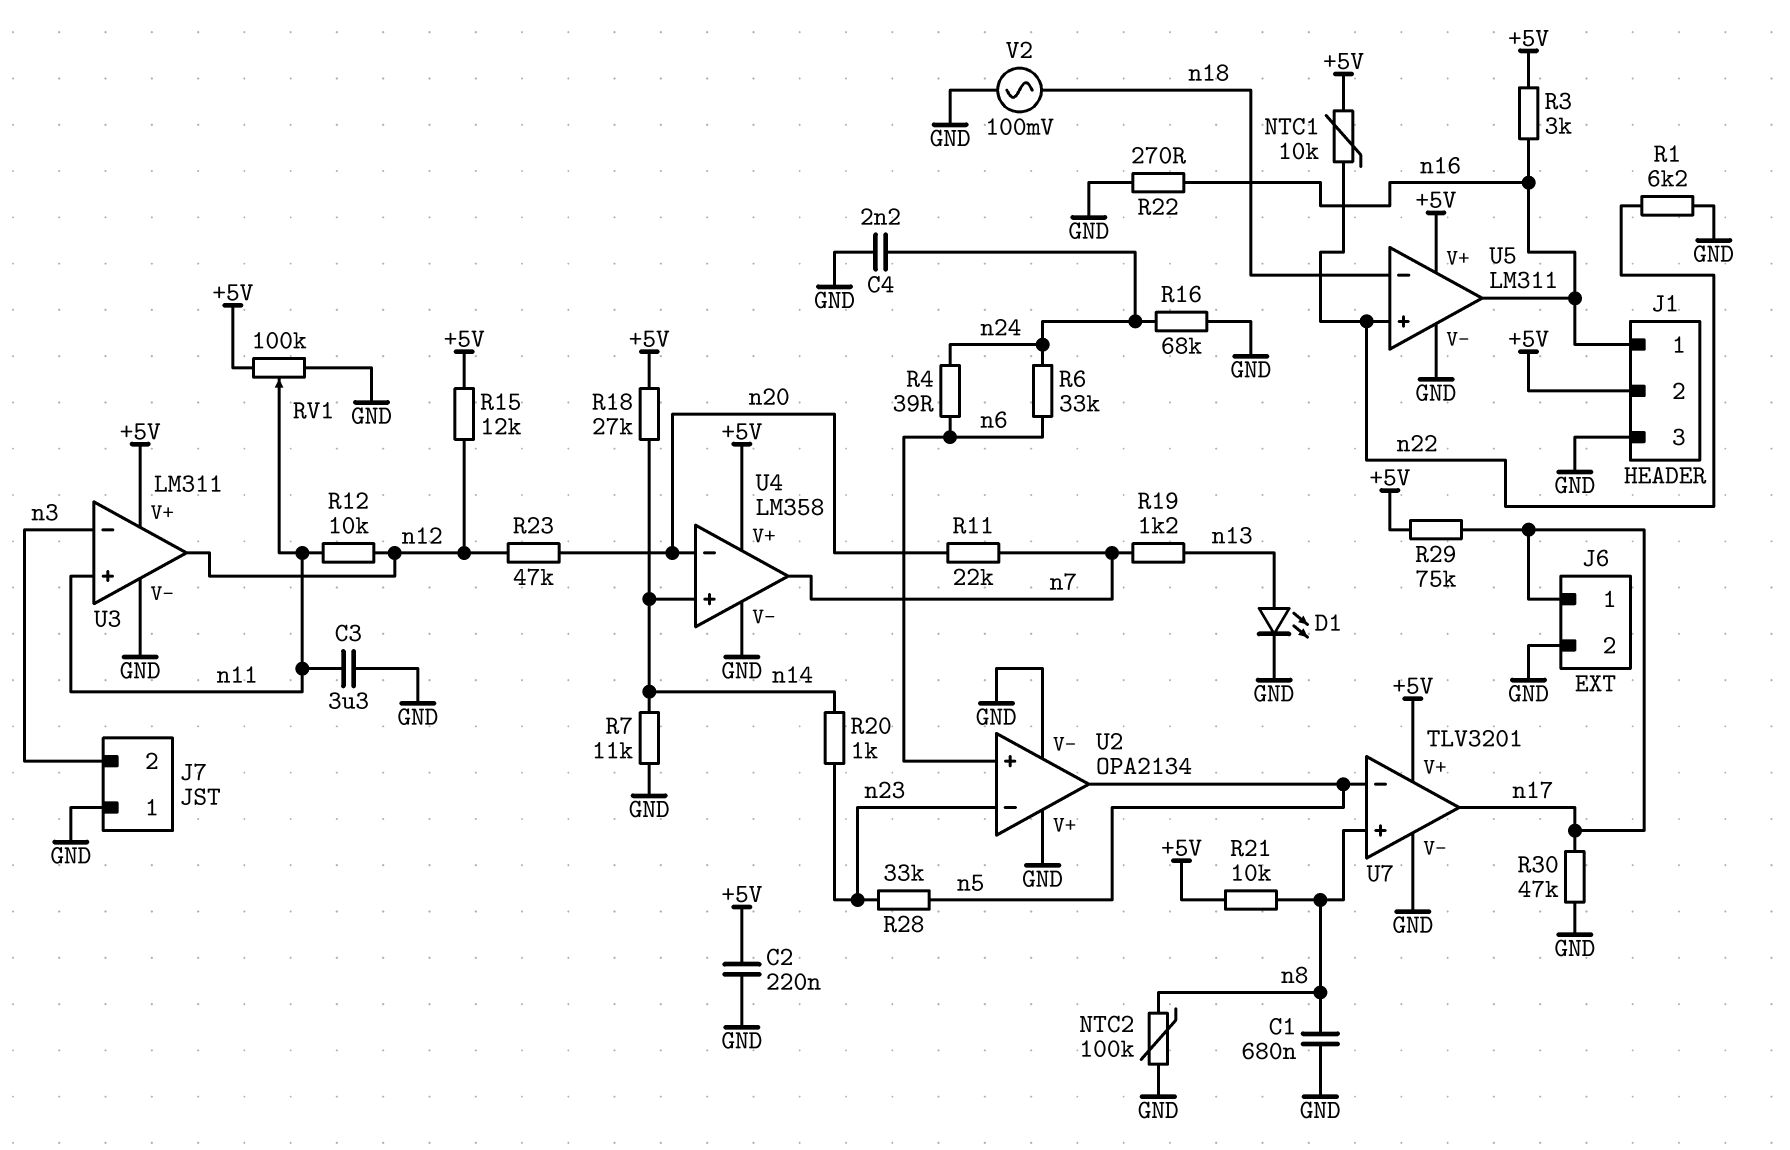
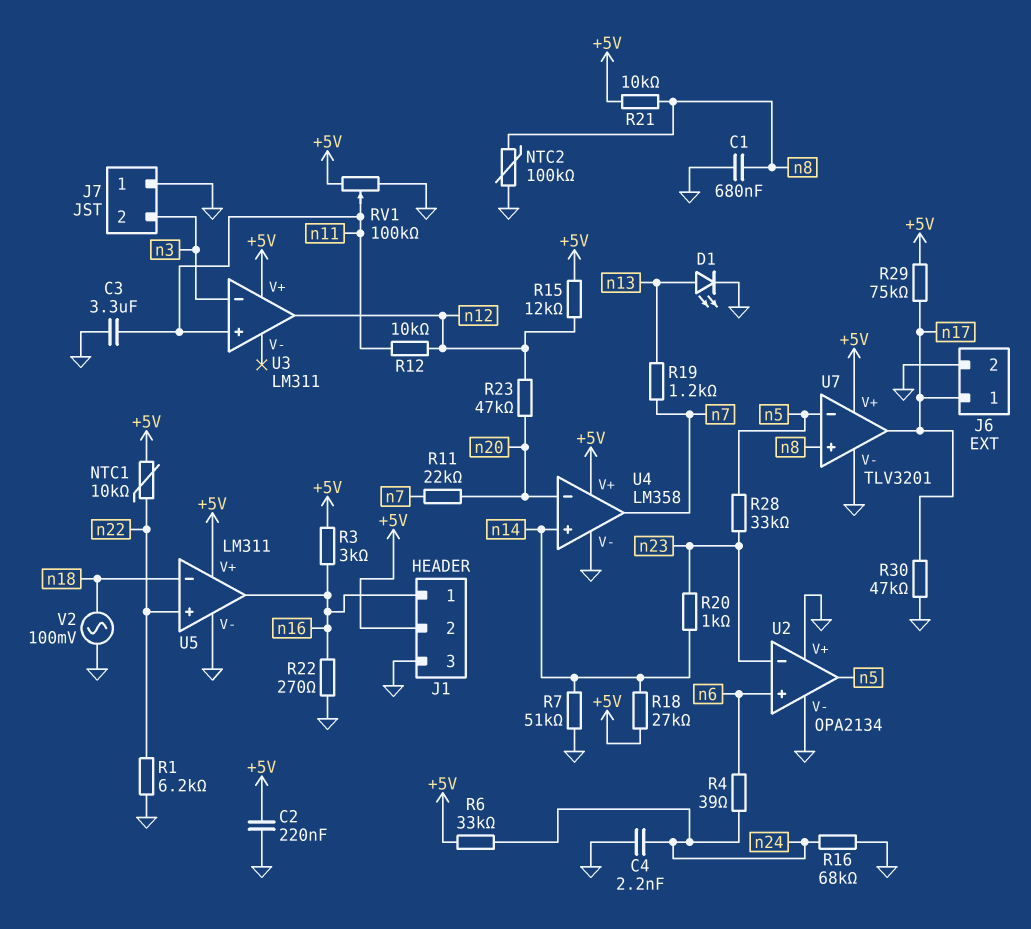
R6: 33k (n6, n24) -> 33k (+5V, n24)
R7: 11k (GND, n14) -> 51k (GND, n14)
U3 pin V-: GND -> none

